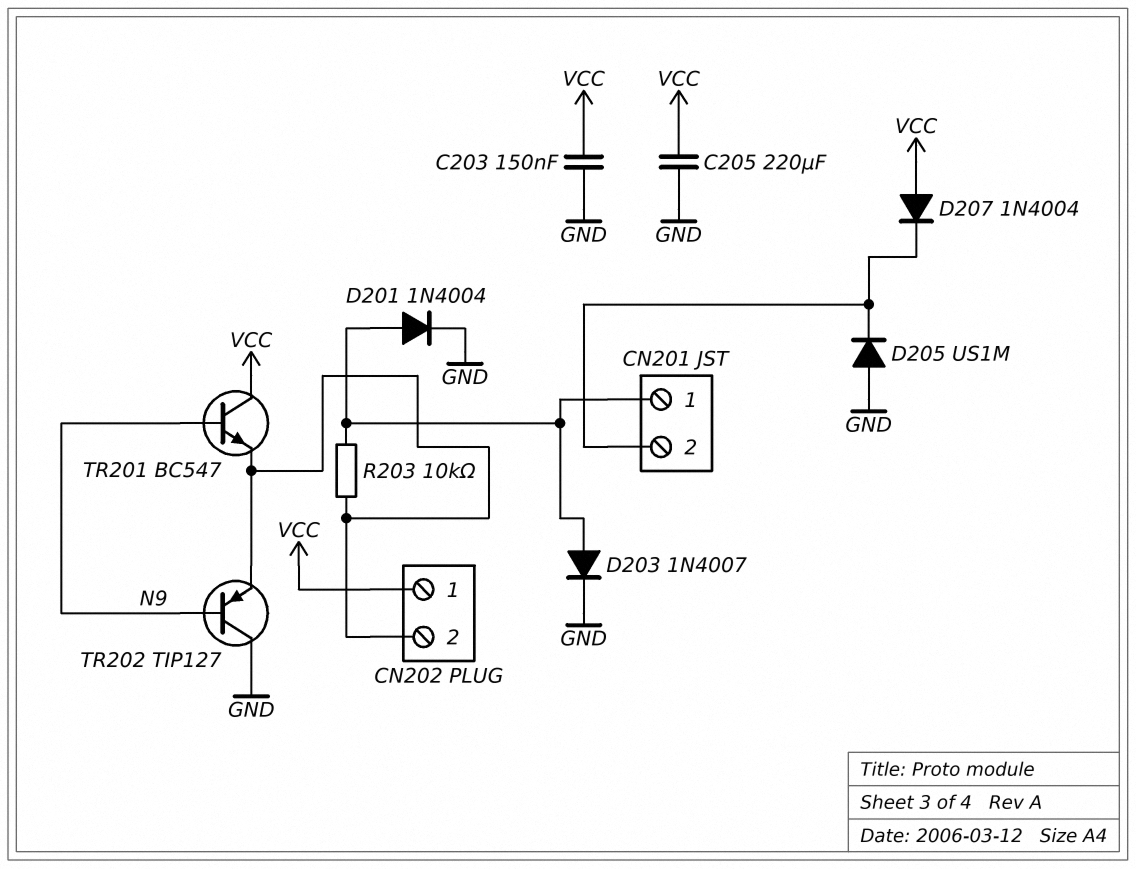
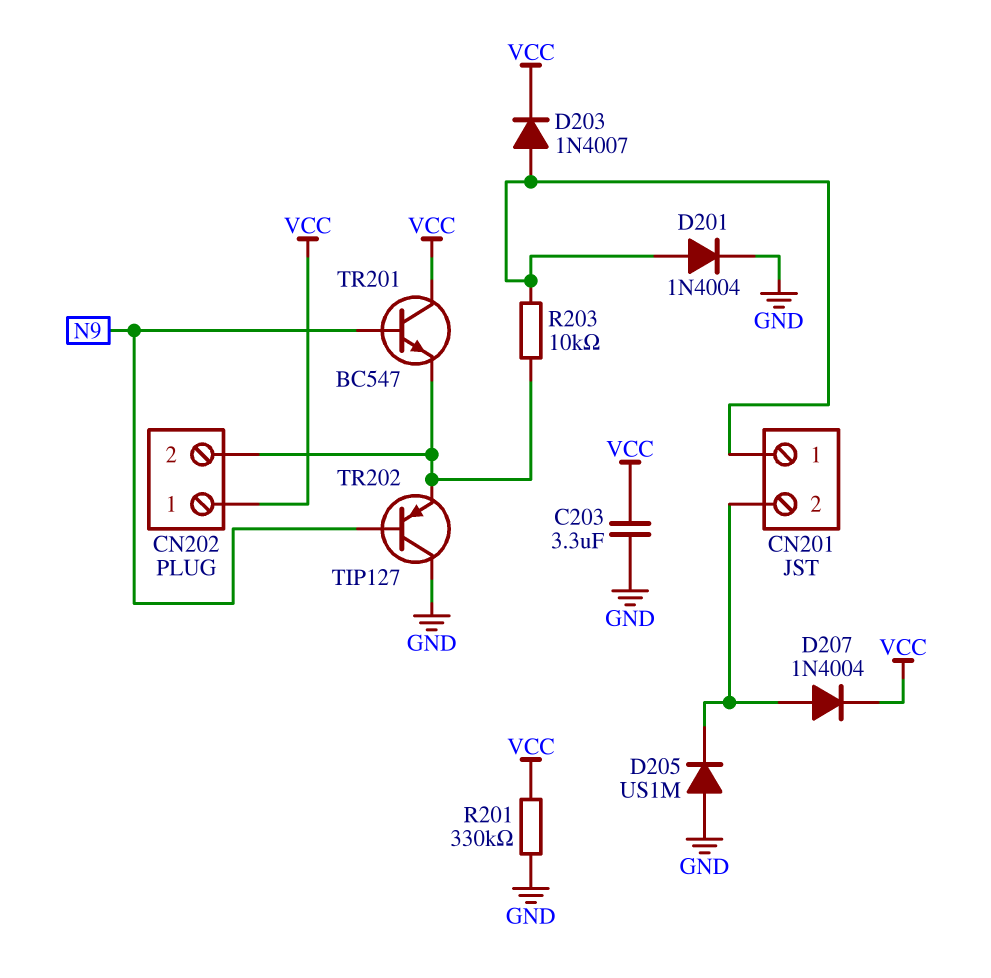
C203: 150nF (GND, VCC) -> 3.3uF (GND, VCC)
C205: 220uF (GND, VCC) -> none
D203: diode 1N4007 (A CN201/1, K GND) -> diode 1N4007 (A CN201/1, K VCC)
D207: diode 1N4004 (A VCC, K CN201/2) -> diode 1N4004 (A CN201/2, K VCC)
R201: none -> 330k (GND, VCC)

